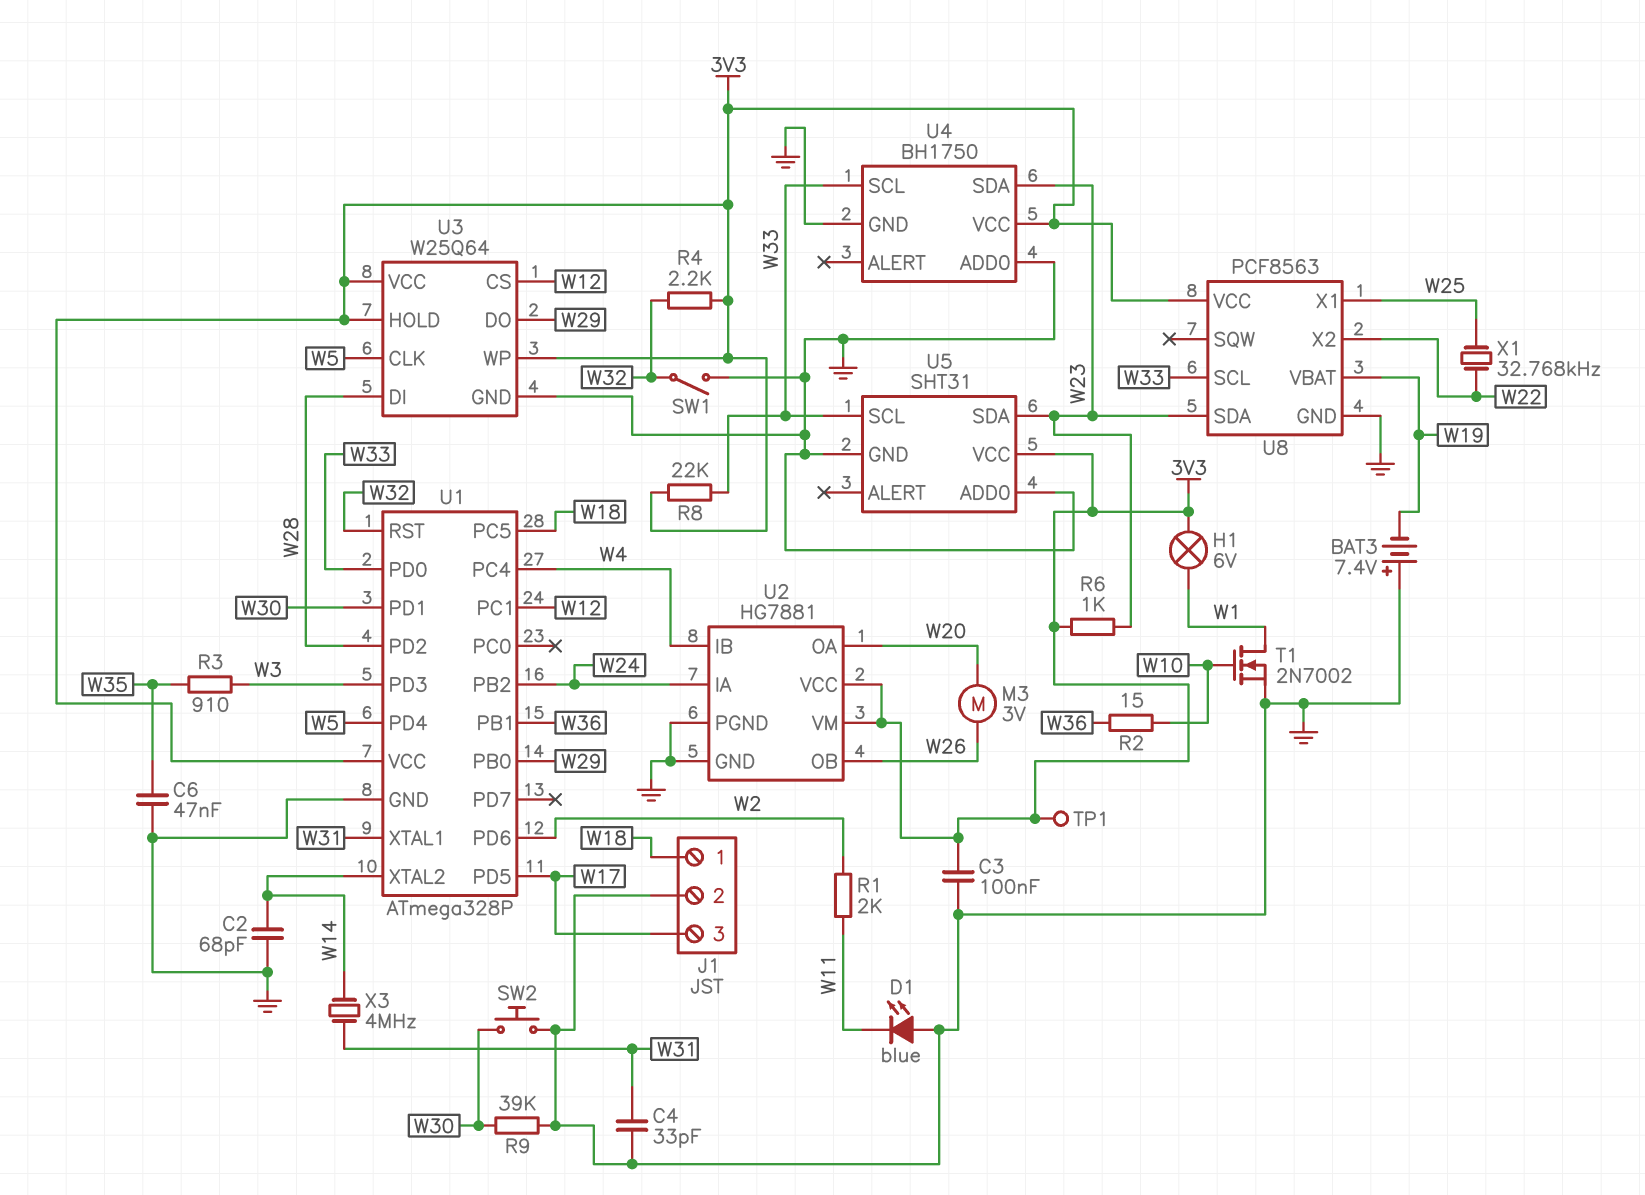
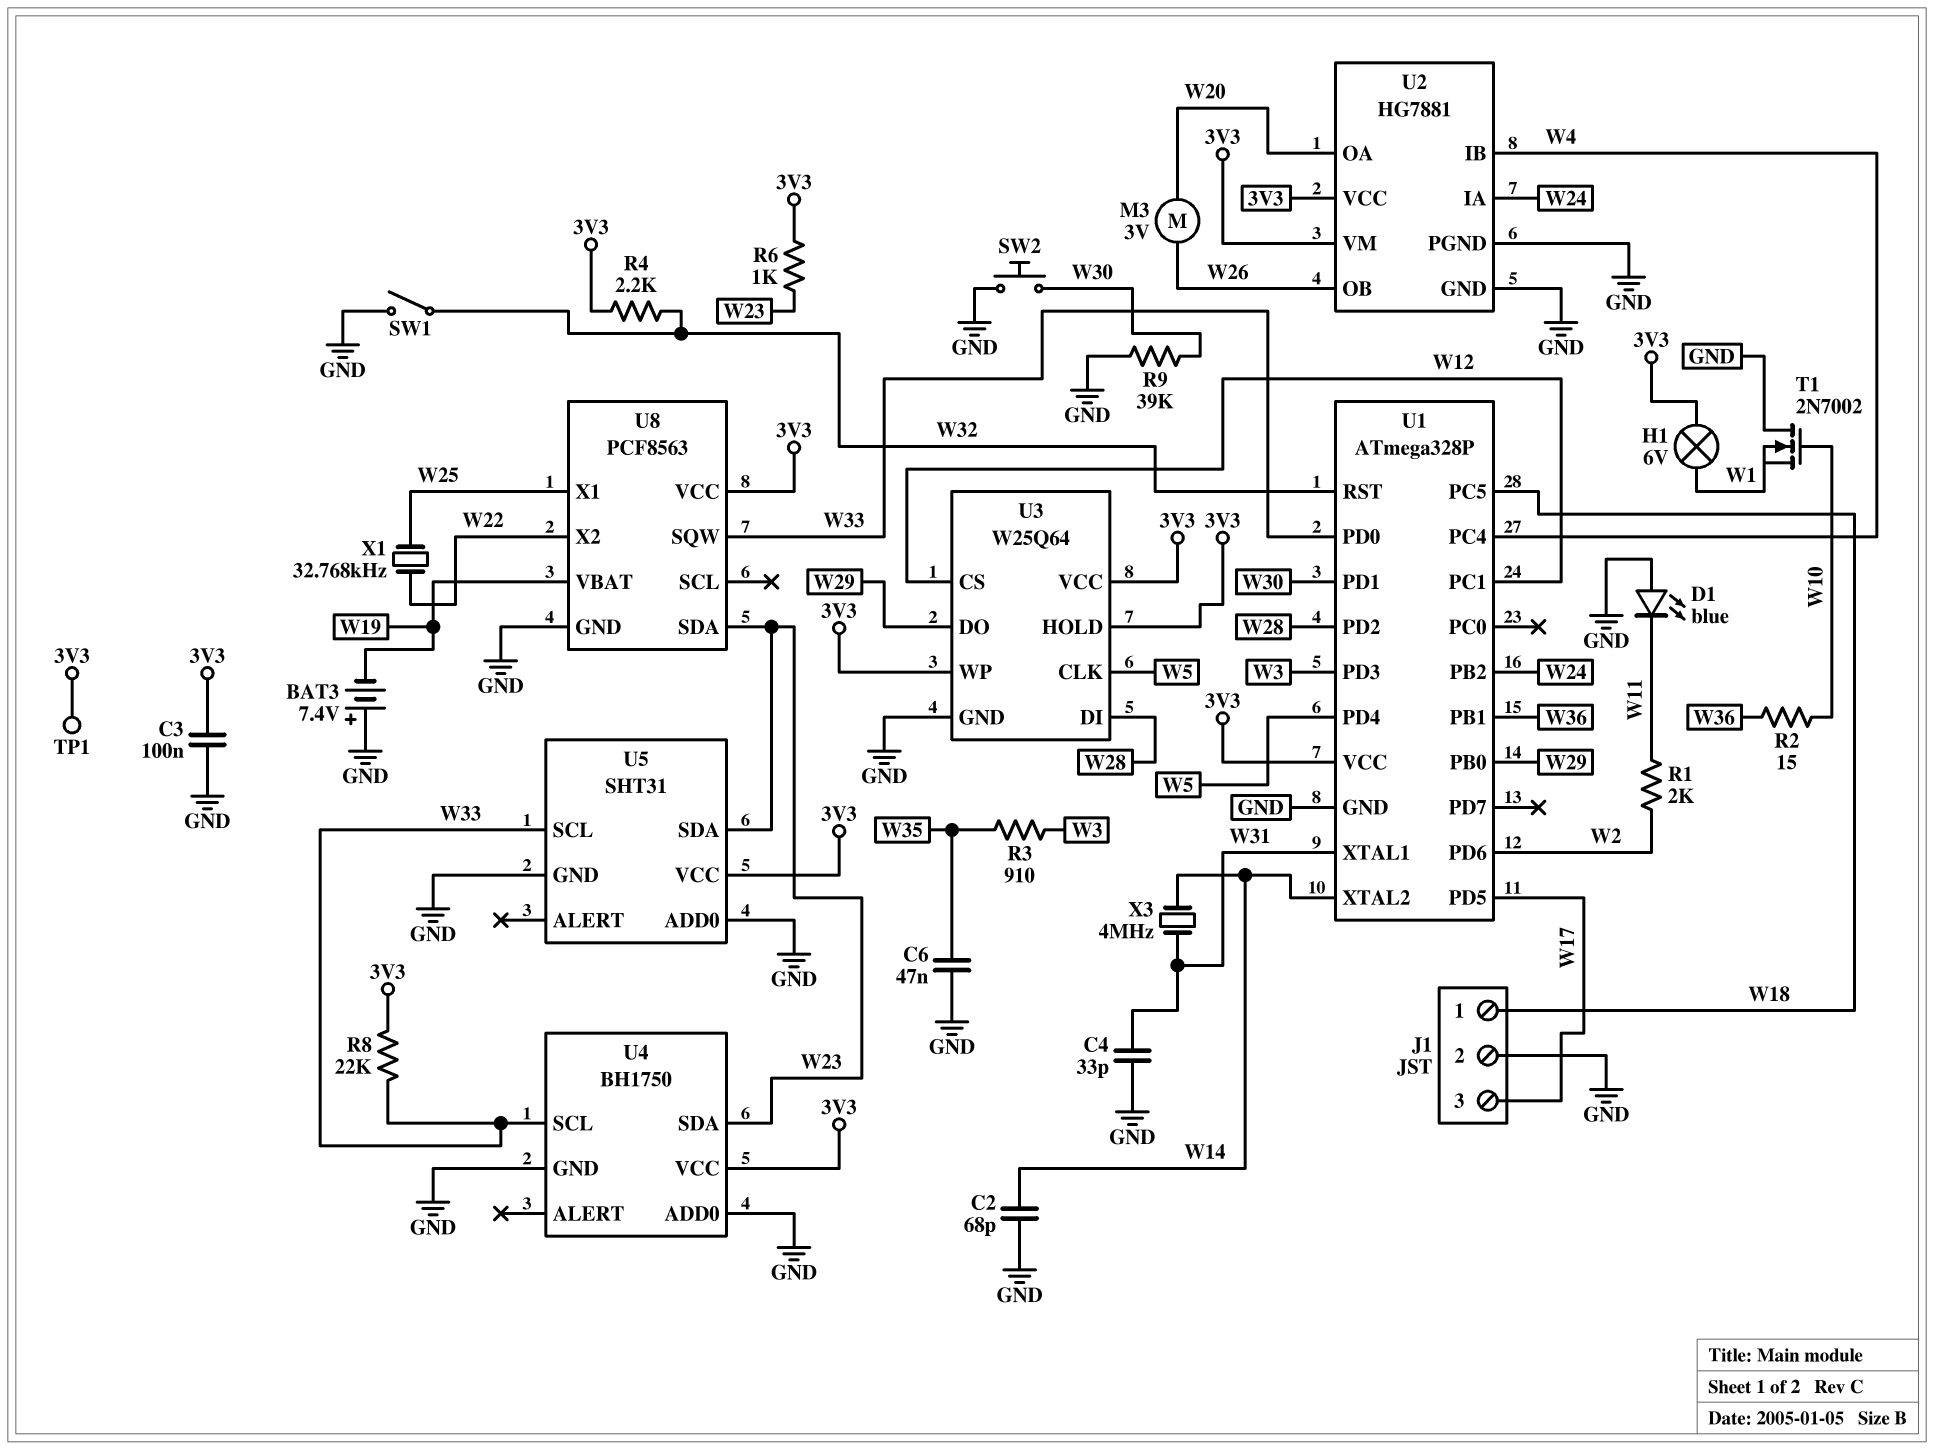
T1: NMOS 2N7002 (G W10, D W1, S GND) -> NMOS 2N7002 (G W10, D GND, S W1)
U8 pin SCL: W33 -> none
U8 pin SQW: none -> W33

